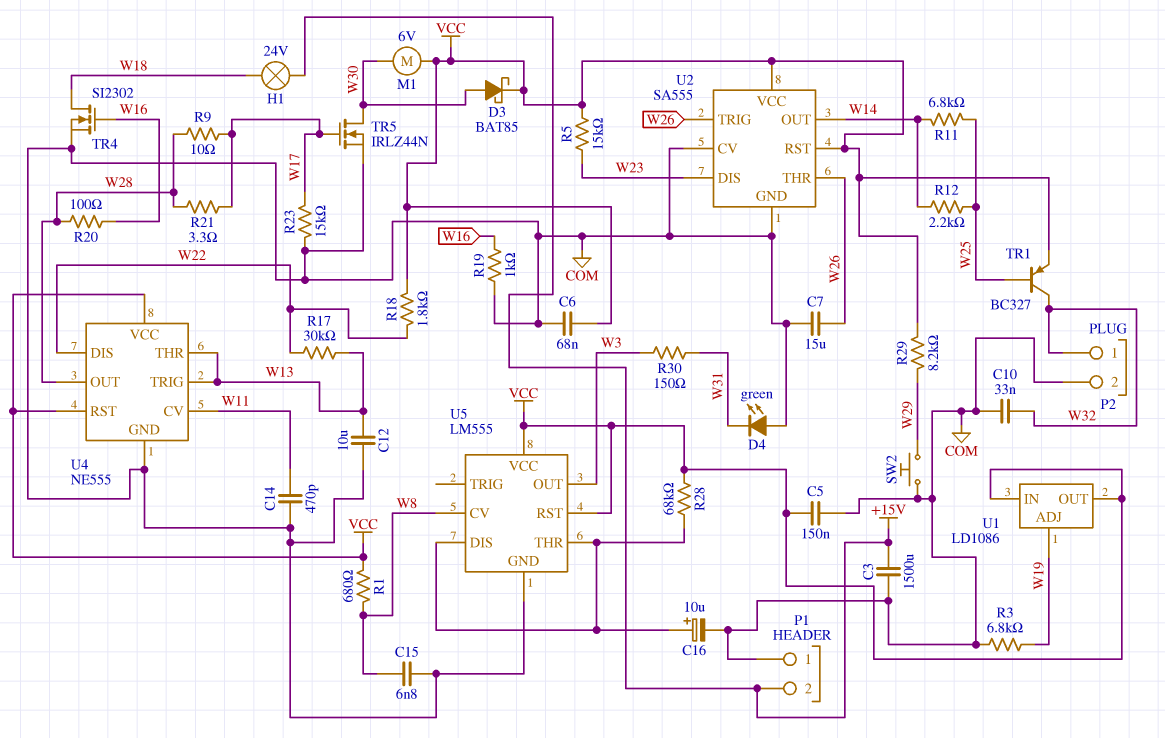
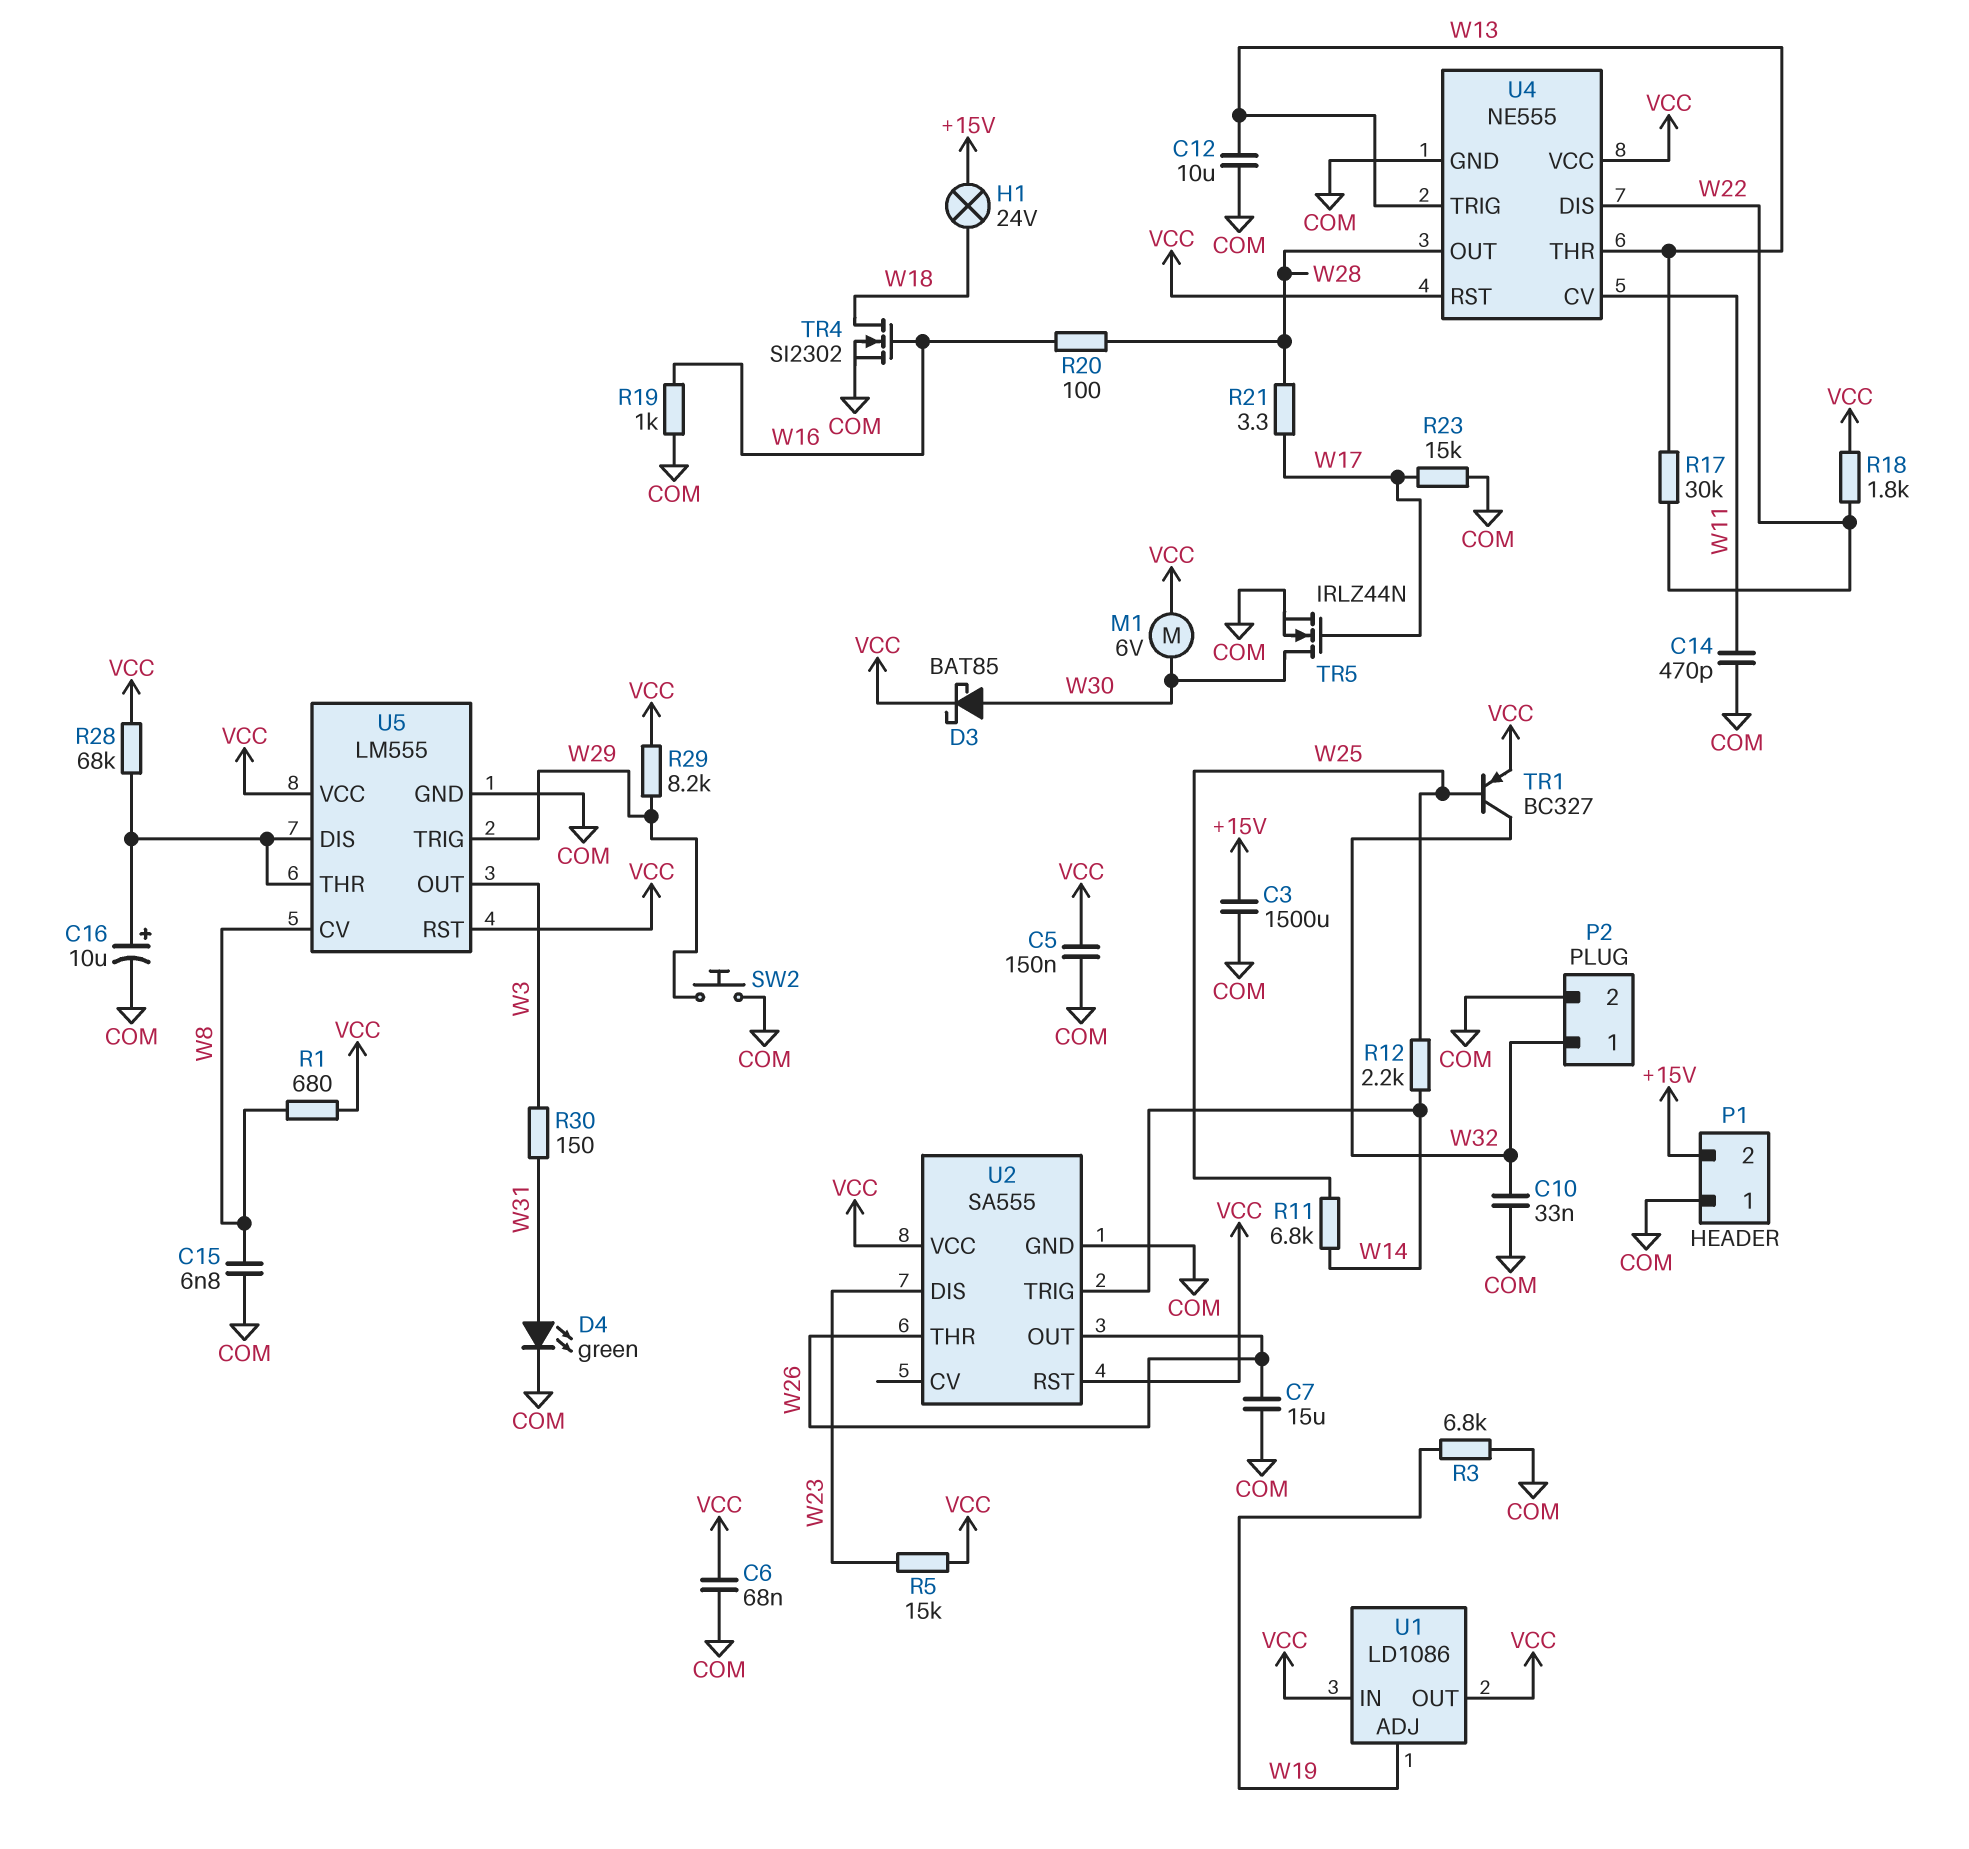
D4: LED green (A COM, K W31) -> LED green (A W31, K COM)
R9: 10 (W17, W28) -> none
U2 pin CV: COM -> none
U2 pin OUT: W14 -> W26
U2 pin TRIG: W26 -> W14
U5 pin TRIG: none -> W29

